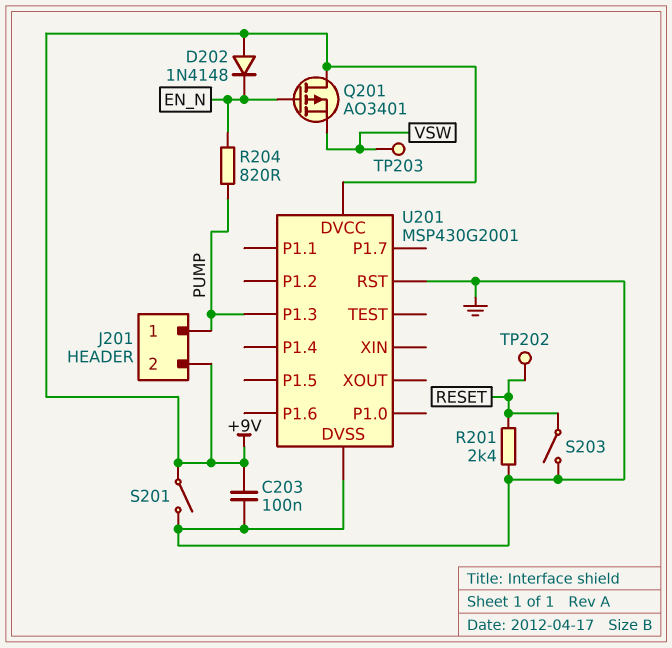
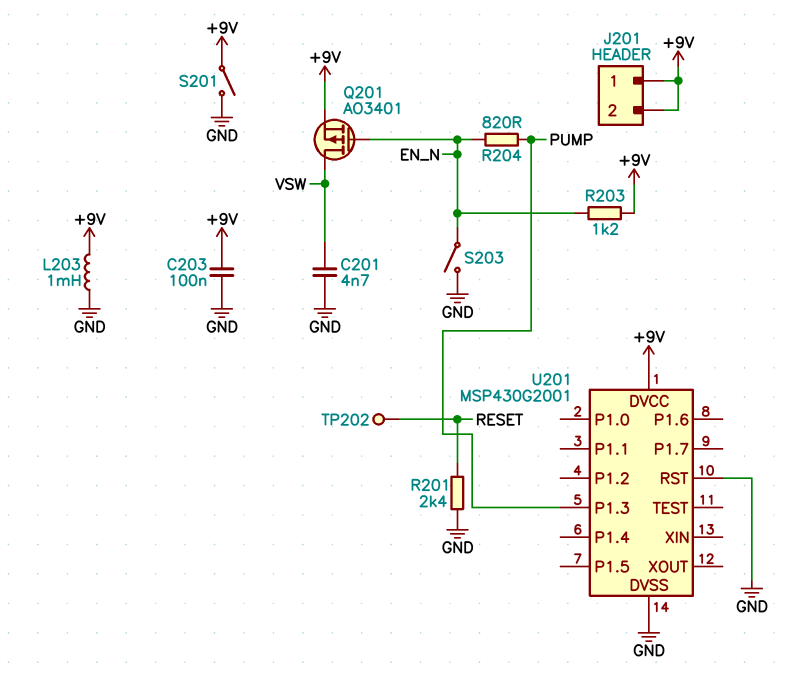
C201: none -> 4.7nF (GND, VSW)
D202: diode 1N4148 (A +9V, K EN_N) -> none
J201 pin 1: PUMP -> +9V
L203: none -> 1mH (+9V, GND)
Q201: PMOS AO3401 (G EN_N, D +9V, S VSW) -> PMOS AO3401 (G EN_N, D VSW, S +9V)
R203: none -> 1.2k (+9V, EN_N)
S203: switch (GND, RESET) -> switch (EN_N, GND)
TP203: test point (VSW) -> none

